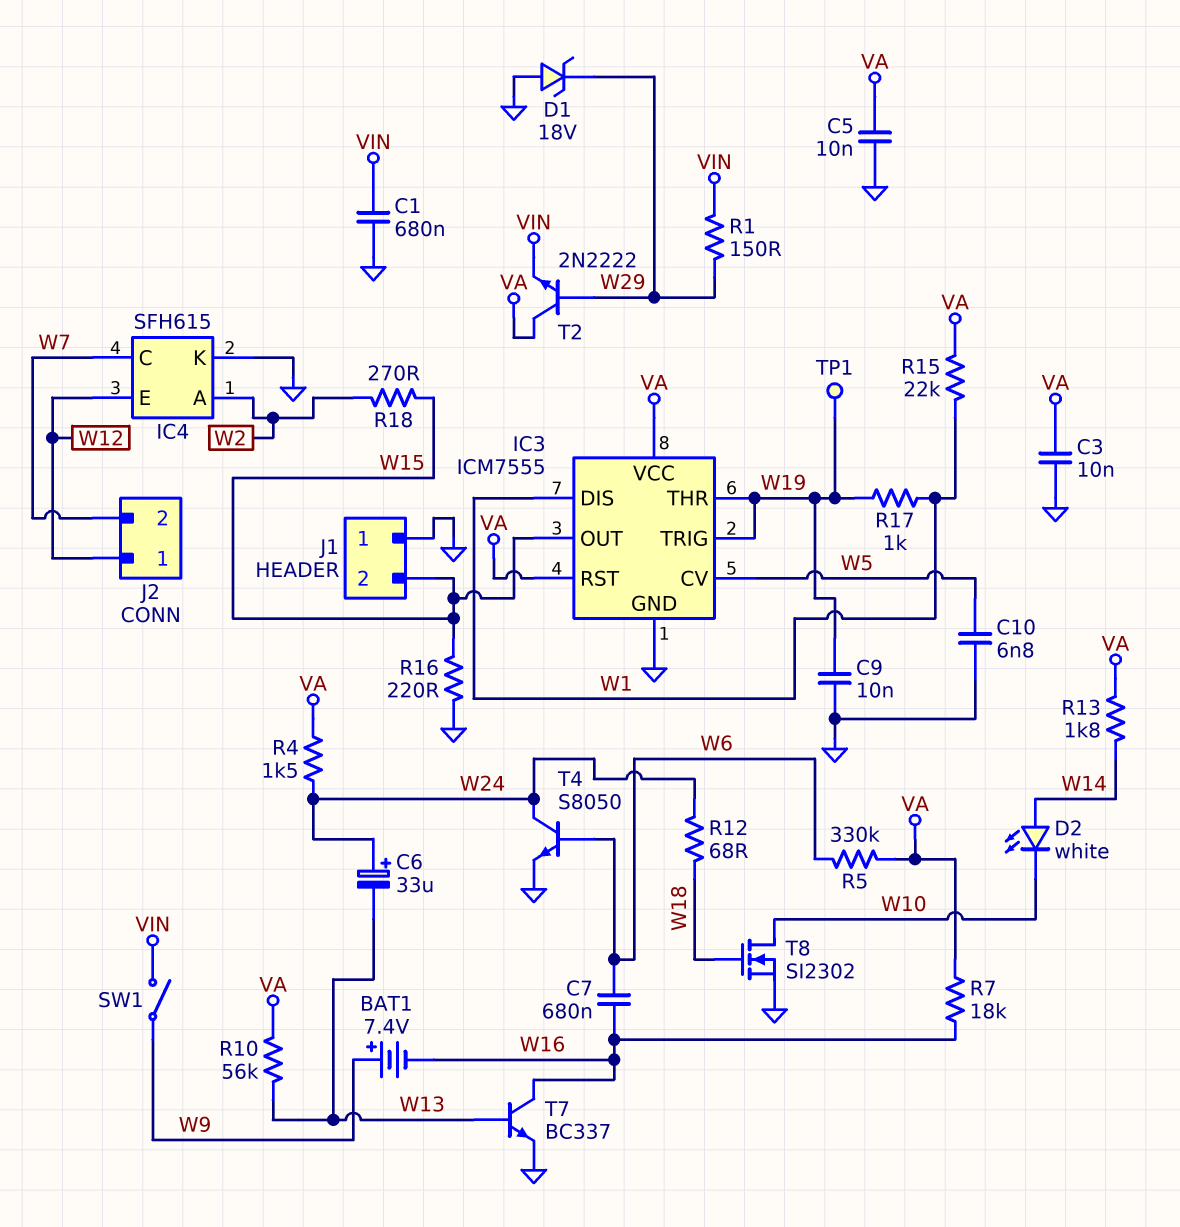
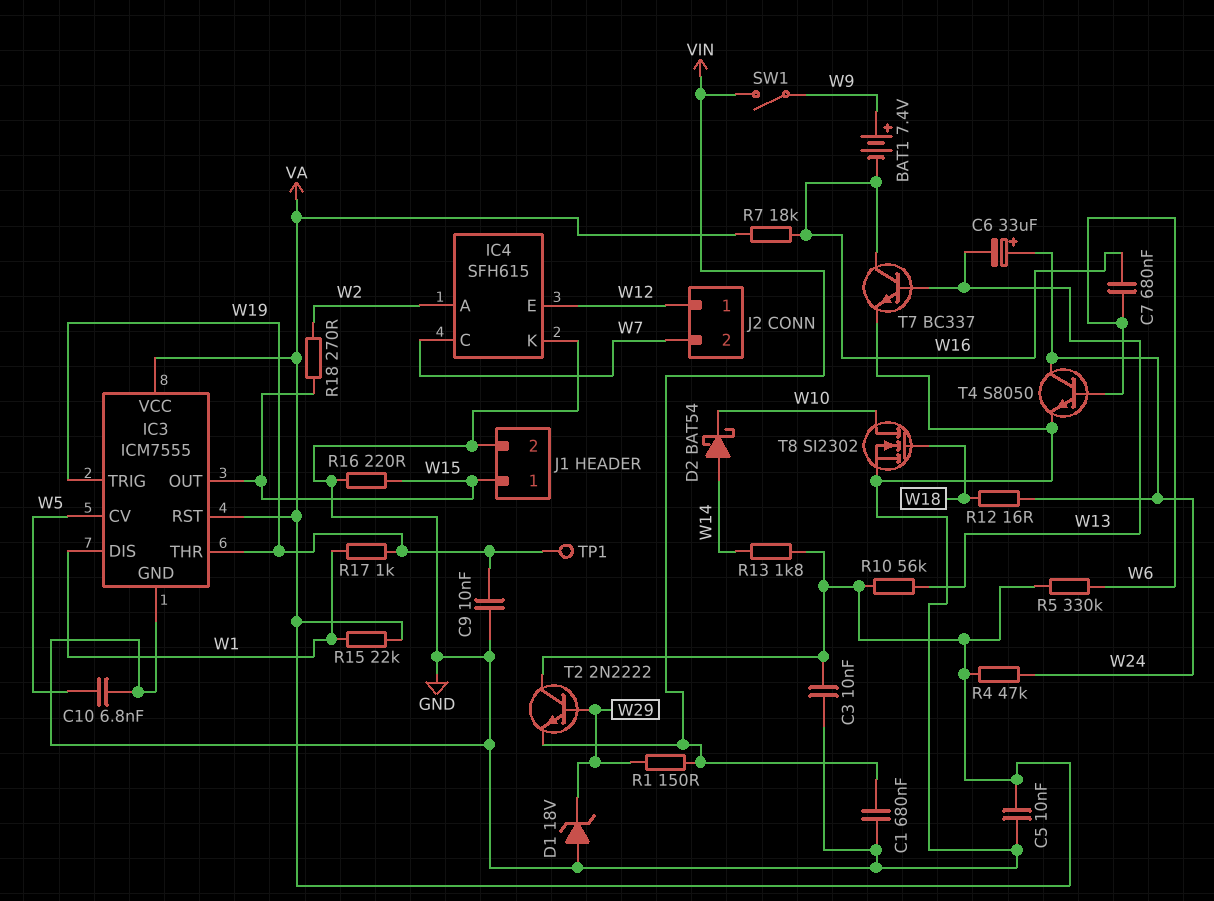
D2: LED white (A W14, K W10) -> schottky BAT54 (A W14, K W10)
J1 pin 1: GND -> W15
J1 pin 2: W15 -> GND
R4: 1.5k (VA, W24) -> 47k (VA, W24)
R12: 68 (W18, W24) -> 16 (W18, W24)

